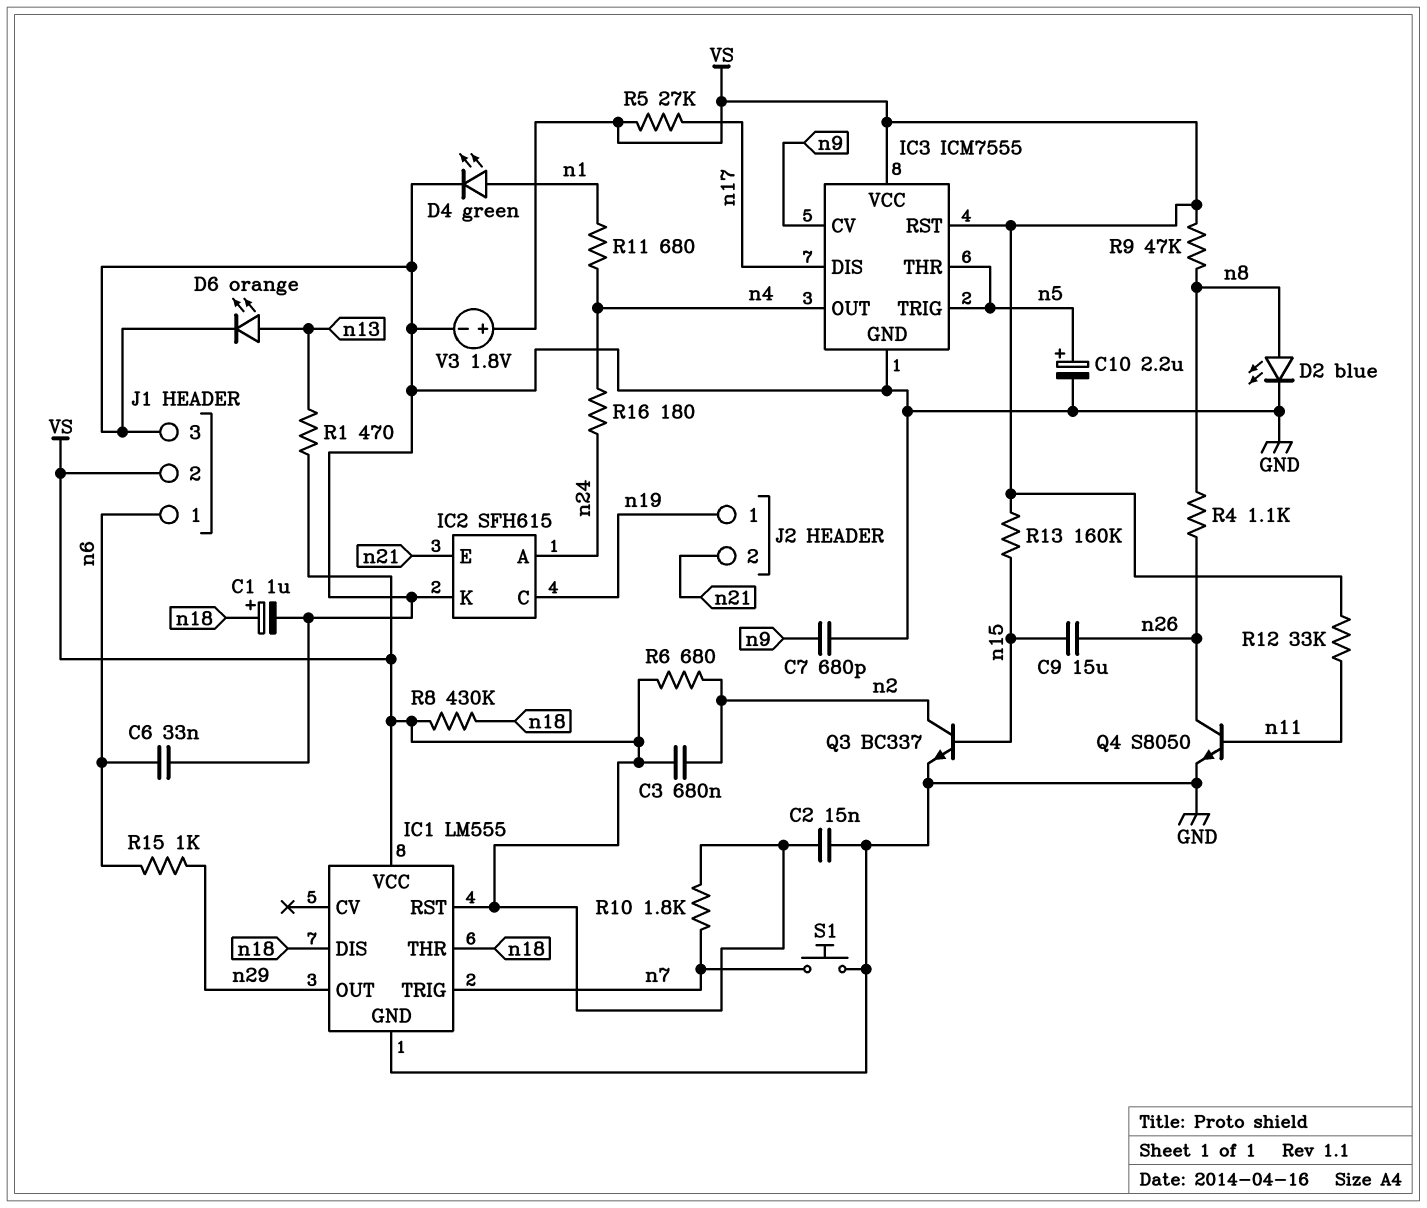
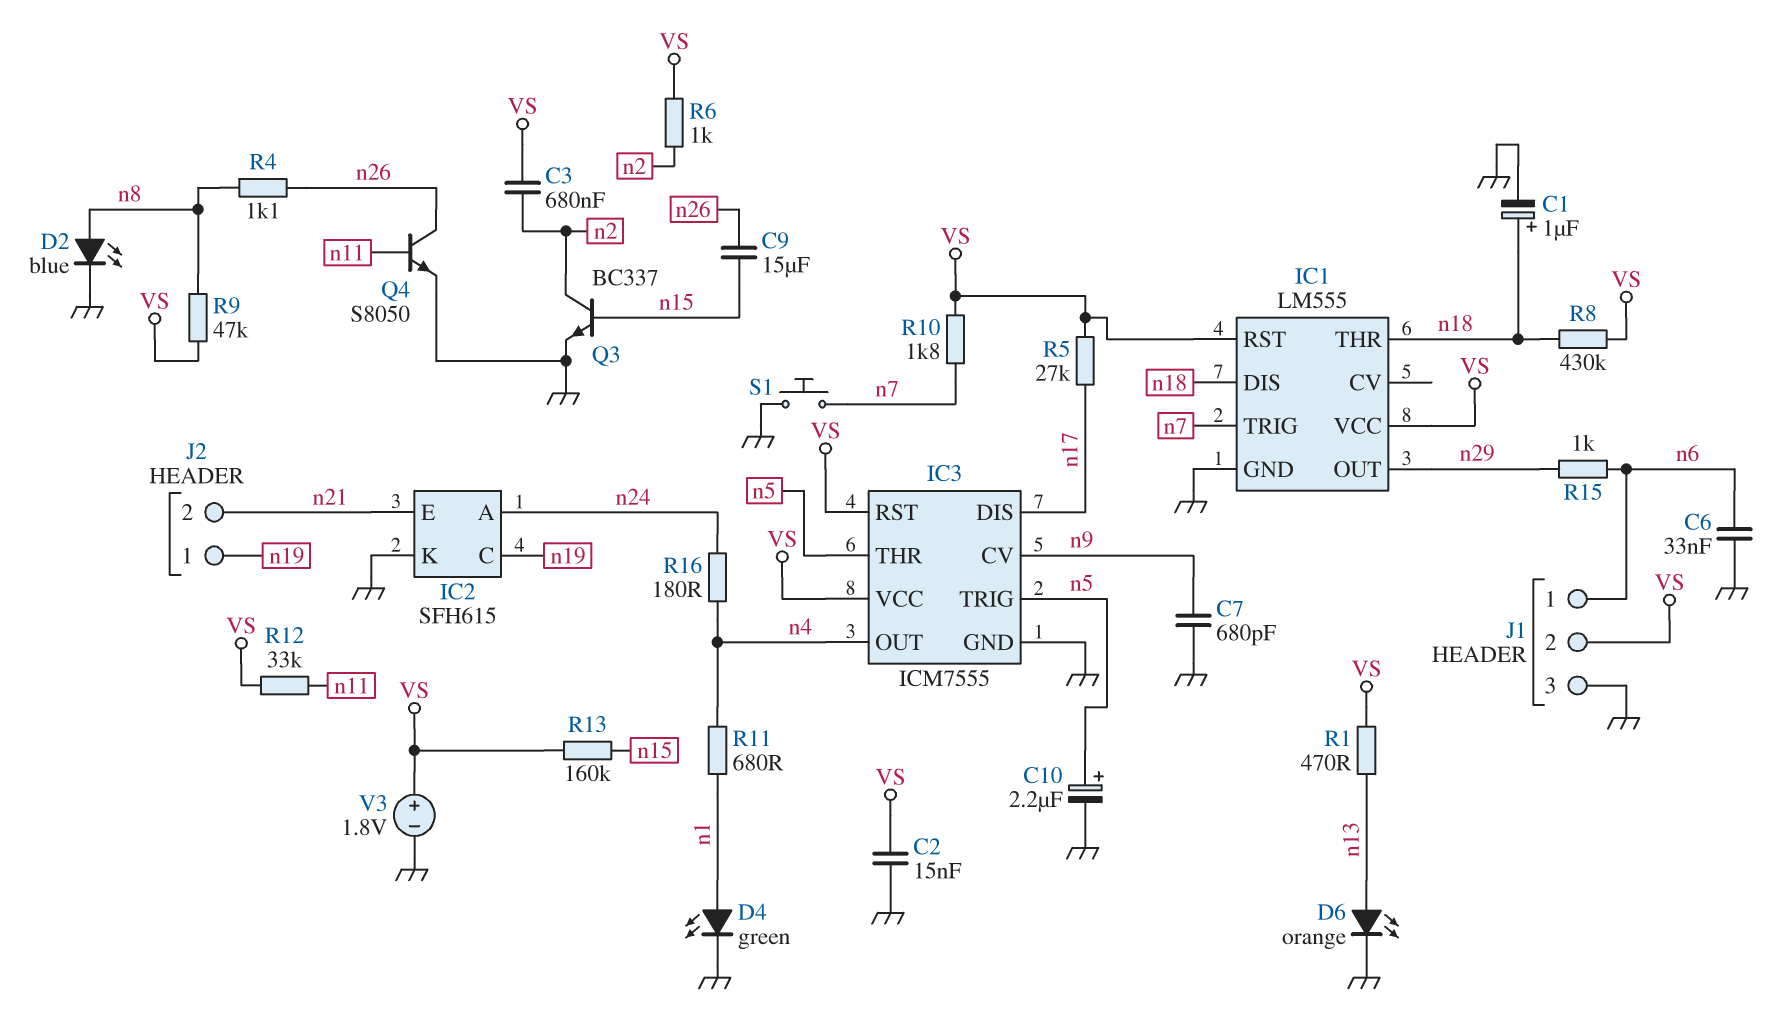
R6: 680 (VS, n2) -> 1k (VS, n2)

